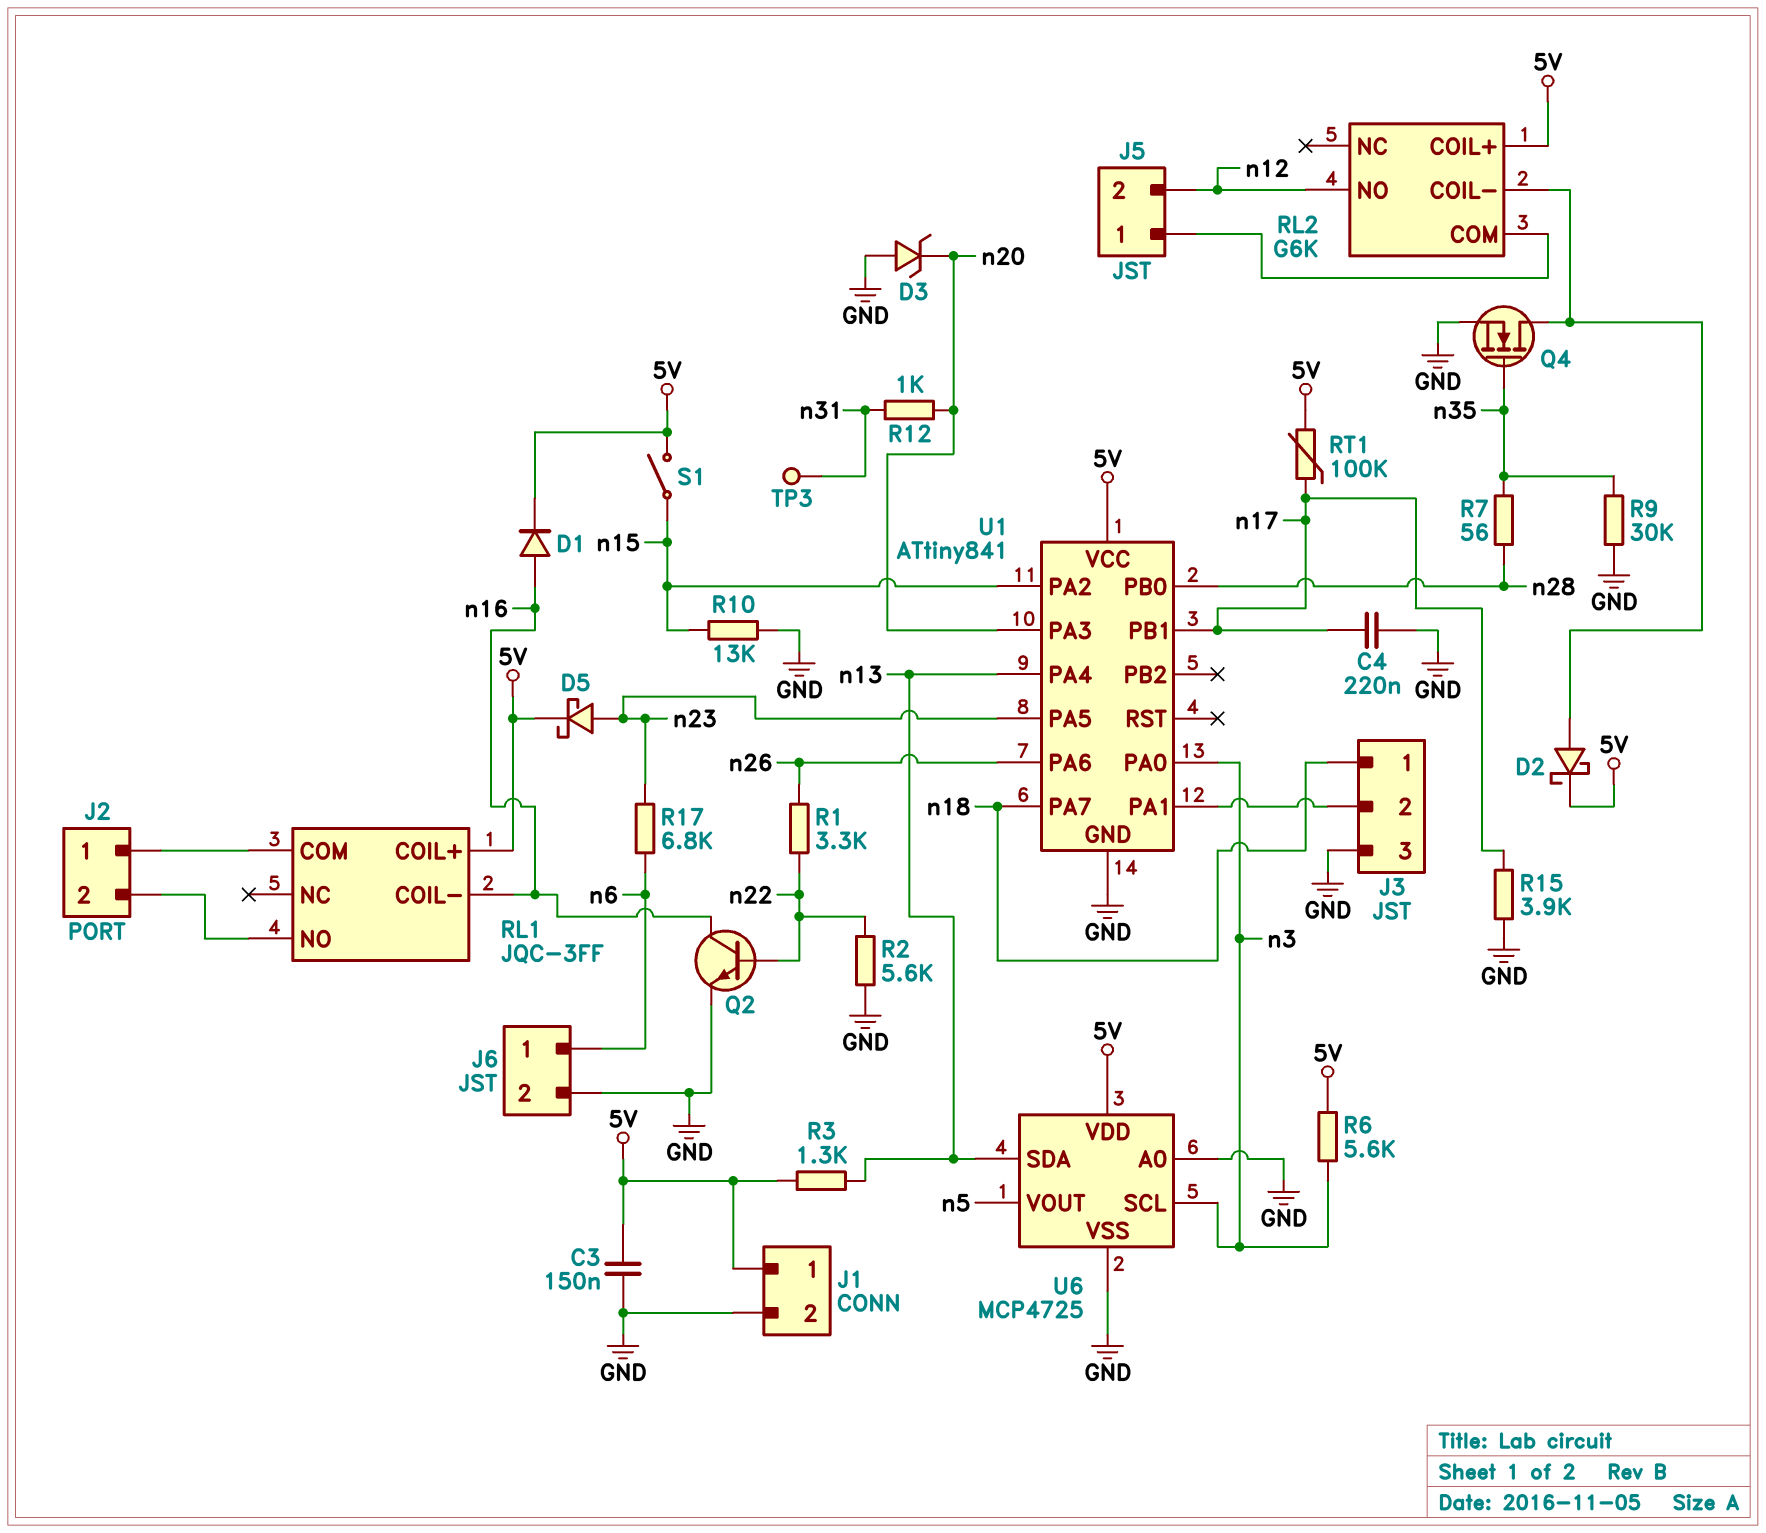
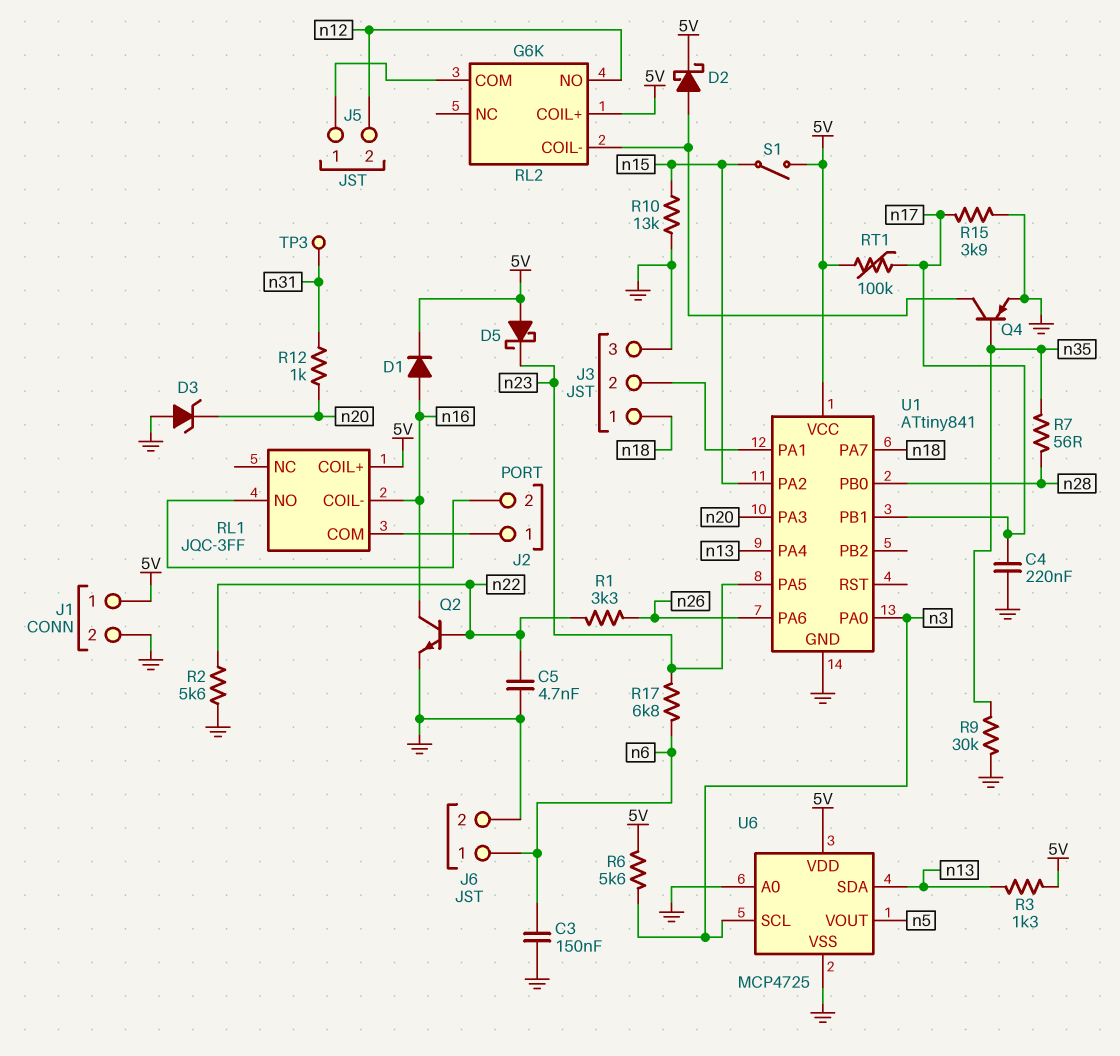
C3: 150nF (5V, GND) -> 150nF (GND, n6)
C5: none -> 4.7nF (GND, n22)
D5: schottky (A n23, K 5V) -> schottky (A 5V, K n23)
Q4: NMOS (G n35, D RL2/COIL-, S GND) -> PNP (B n35, C RL2/COIL-, E GND)

